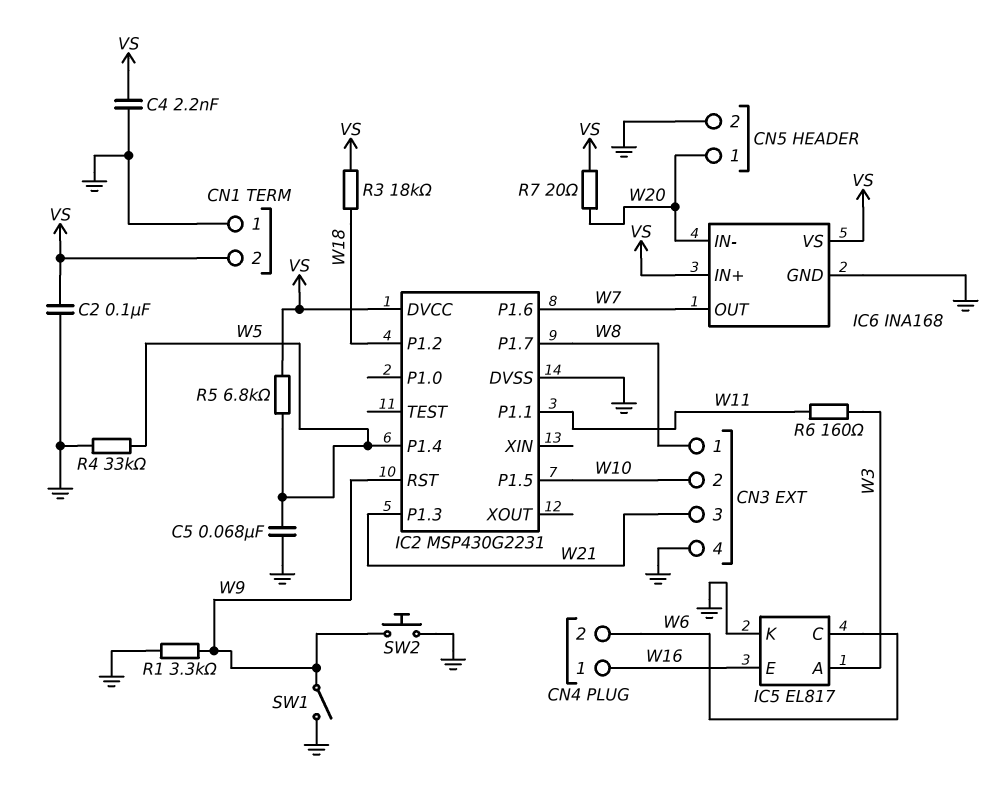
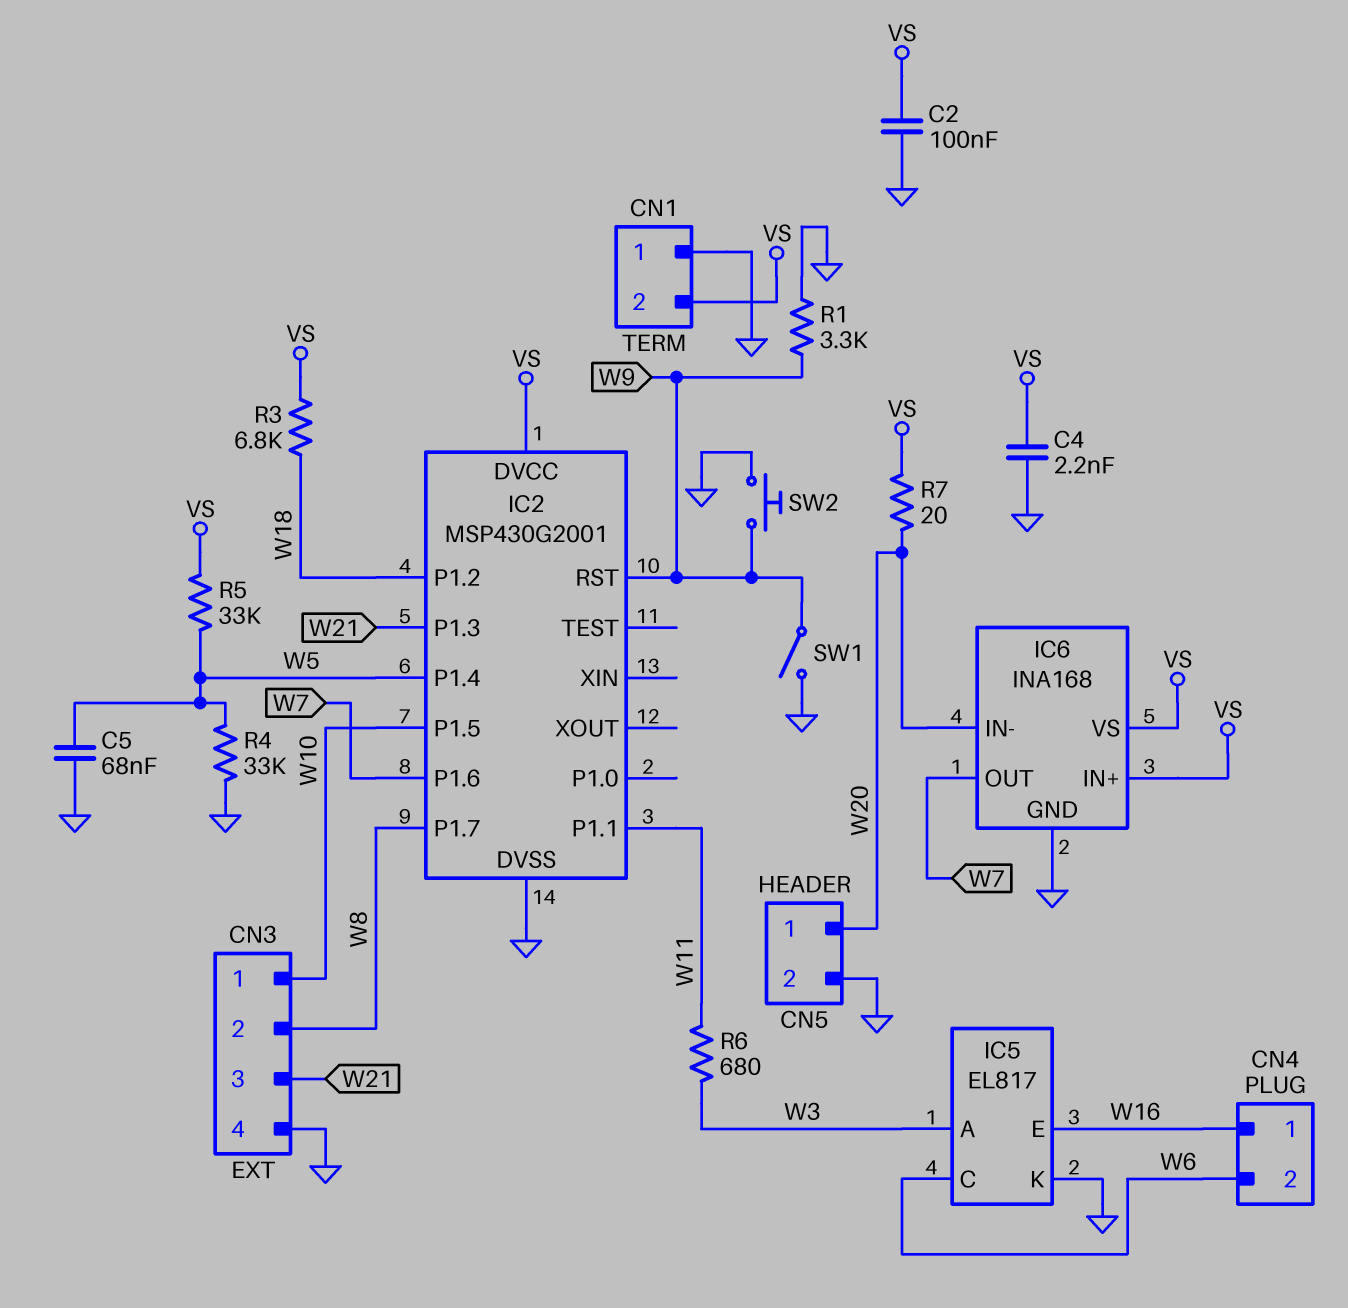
CN3 pin 1: W8 -> W10
CN3 pin 2: W10 -> W8
IC2: MSP430G2231 -> MSP430G2001
R3: 18k (VS, W18) -> 6.8k (VS, W18)
R5: 6.8k (VS, W5) -> 33k (VS, W5)
R6: 160 (W3, W11) -> 680 (W3, W11)

